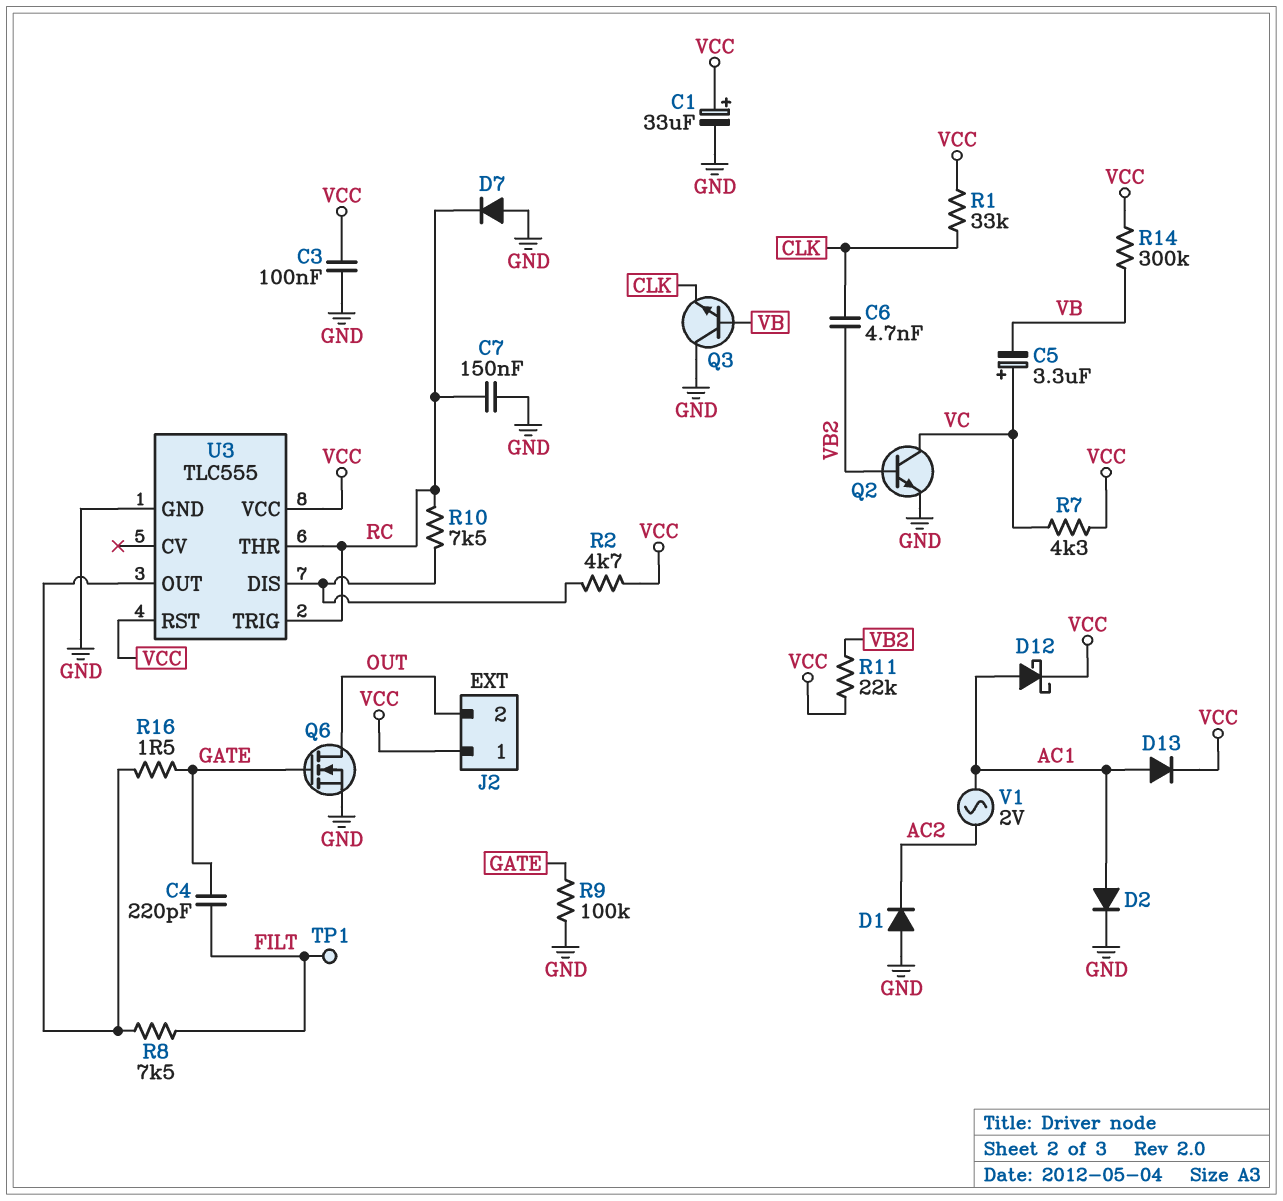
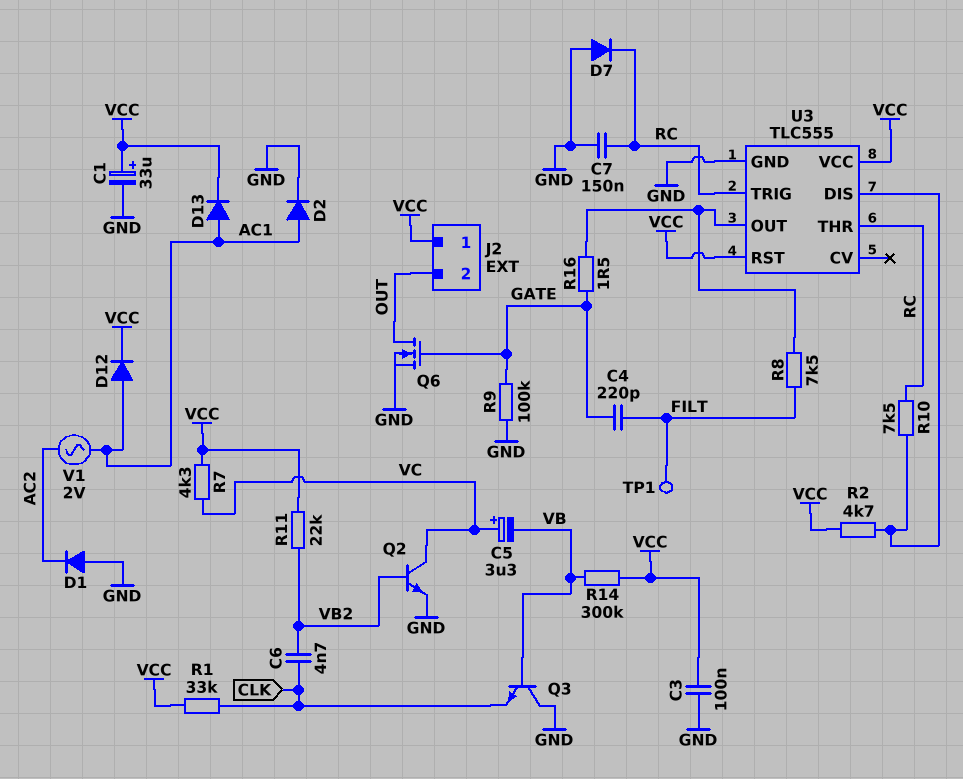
D12: schottky (A AC1, K VCC) -> diode (A AC1, K VCC)

